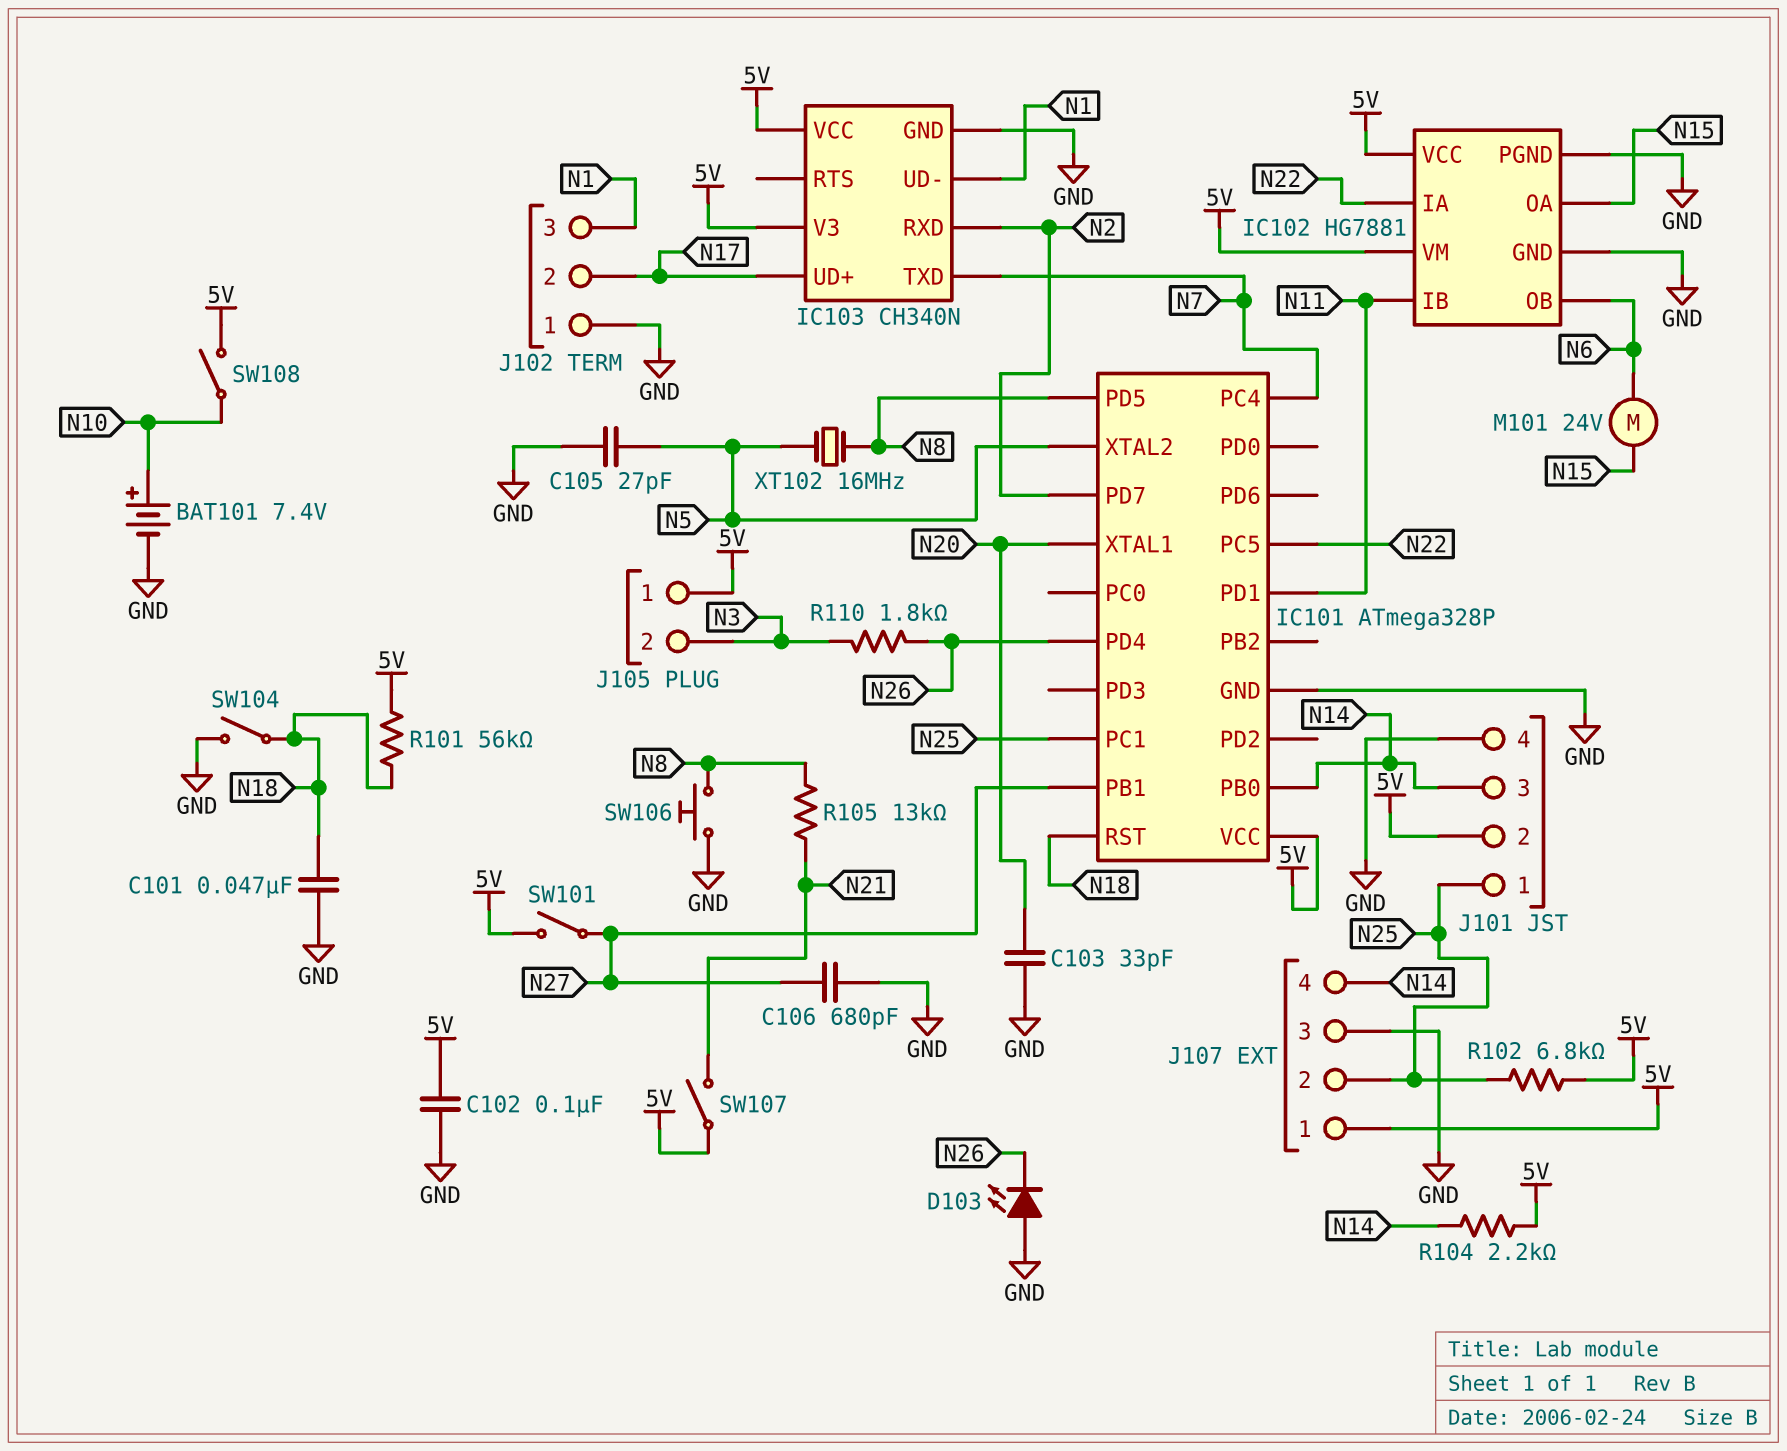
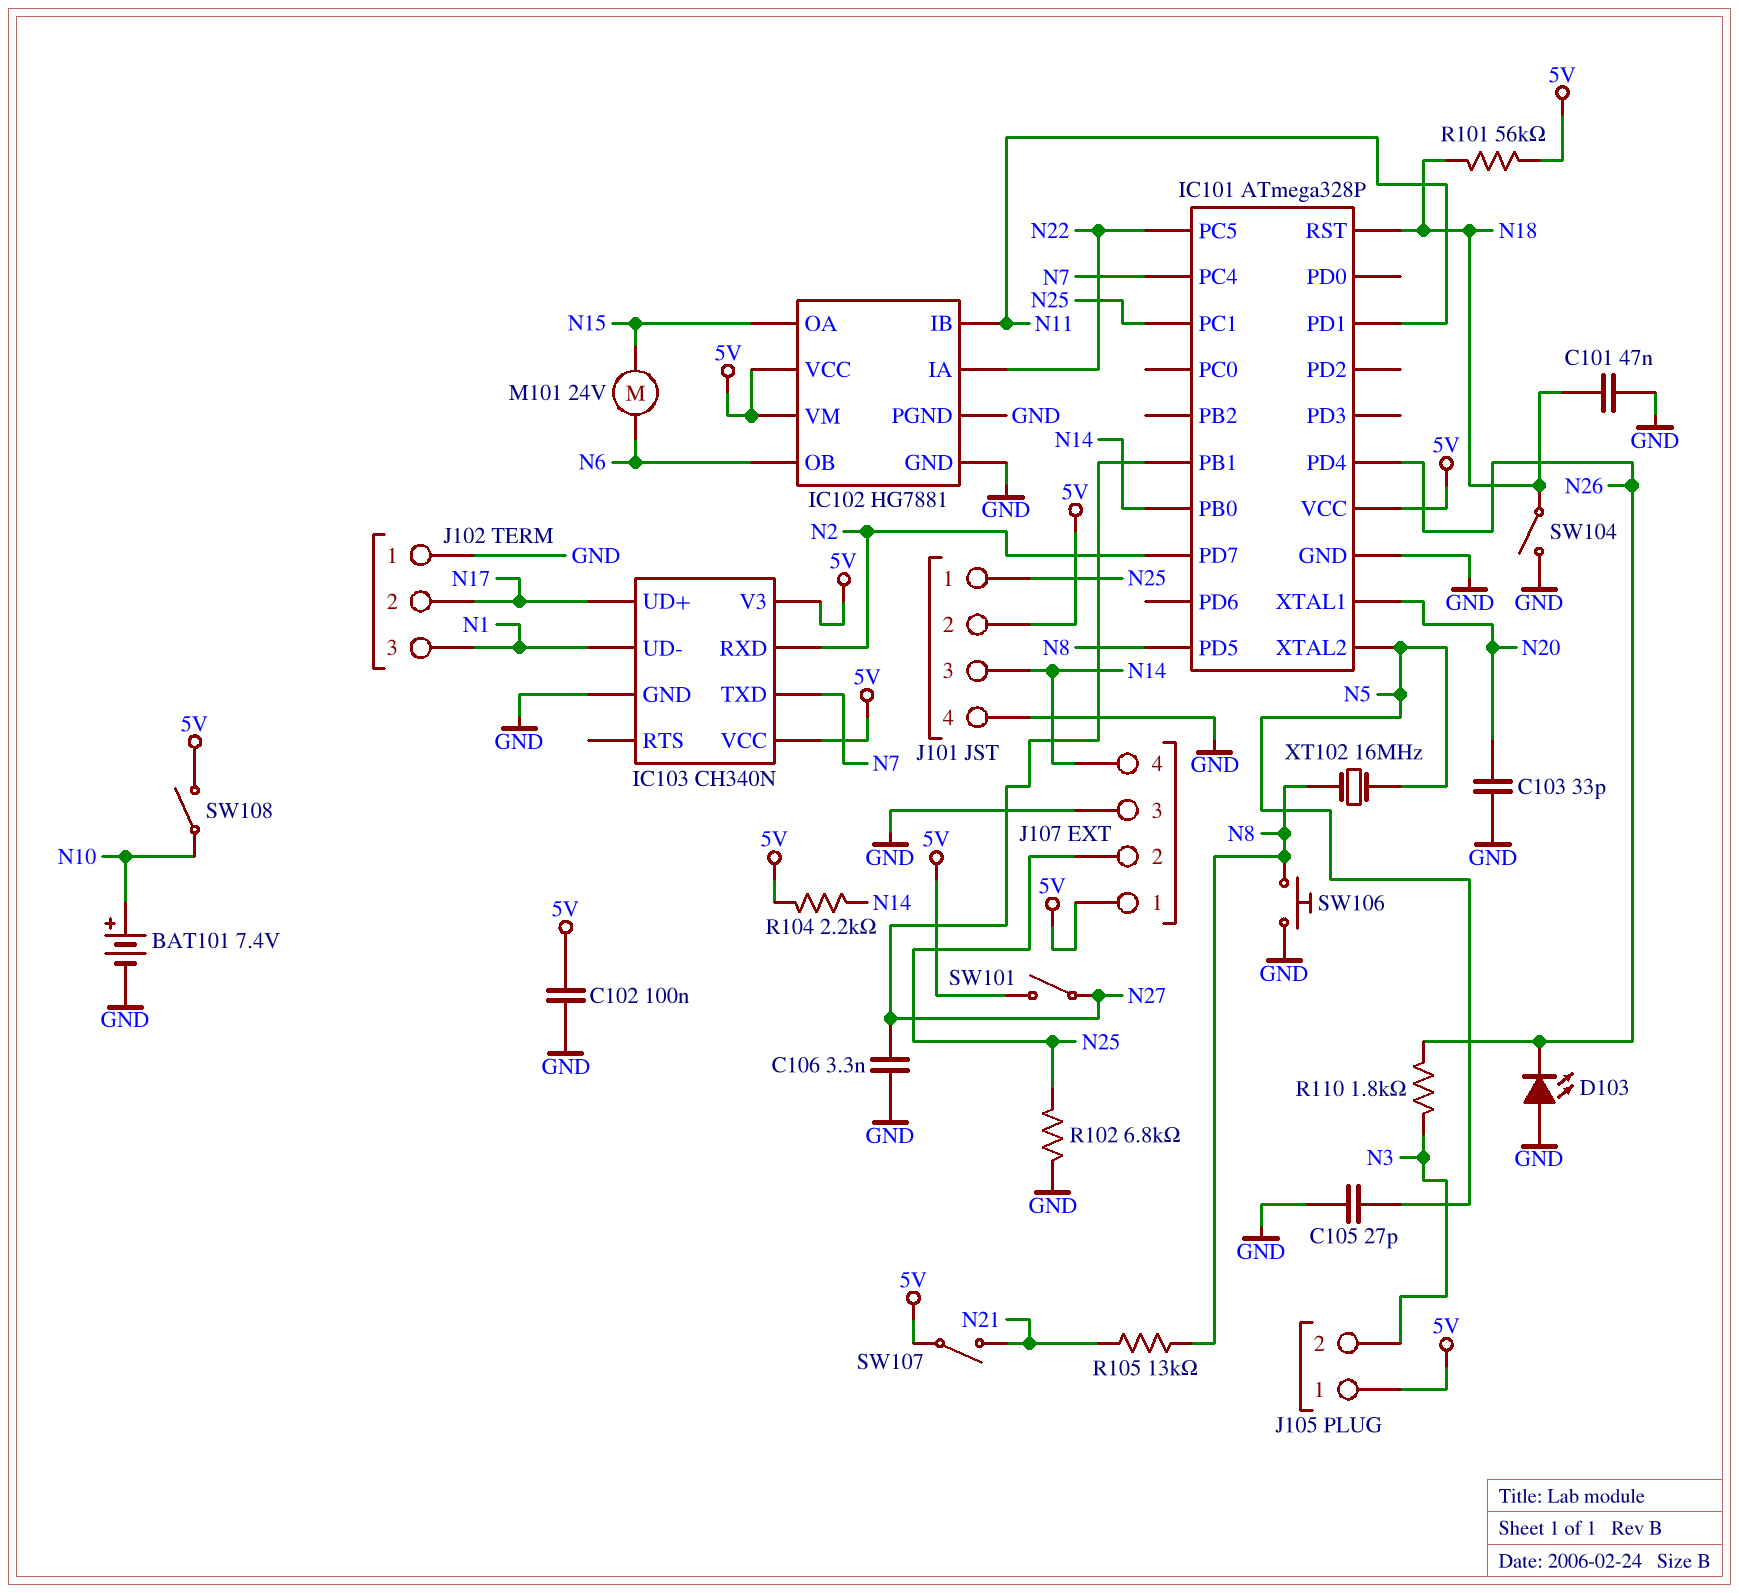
C106: 680pF (GND, N27) -> 3.3nF (GND, N27)
R102: 6.8k (5V, N25) -> 6.8k (GND, N25)

